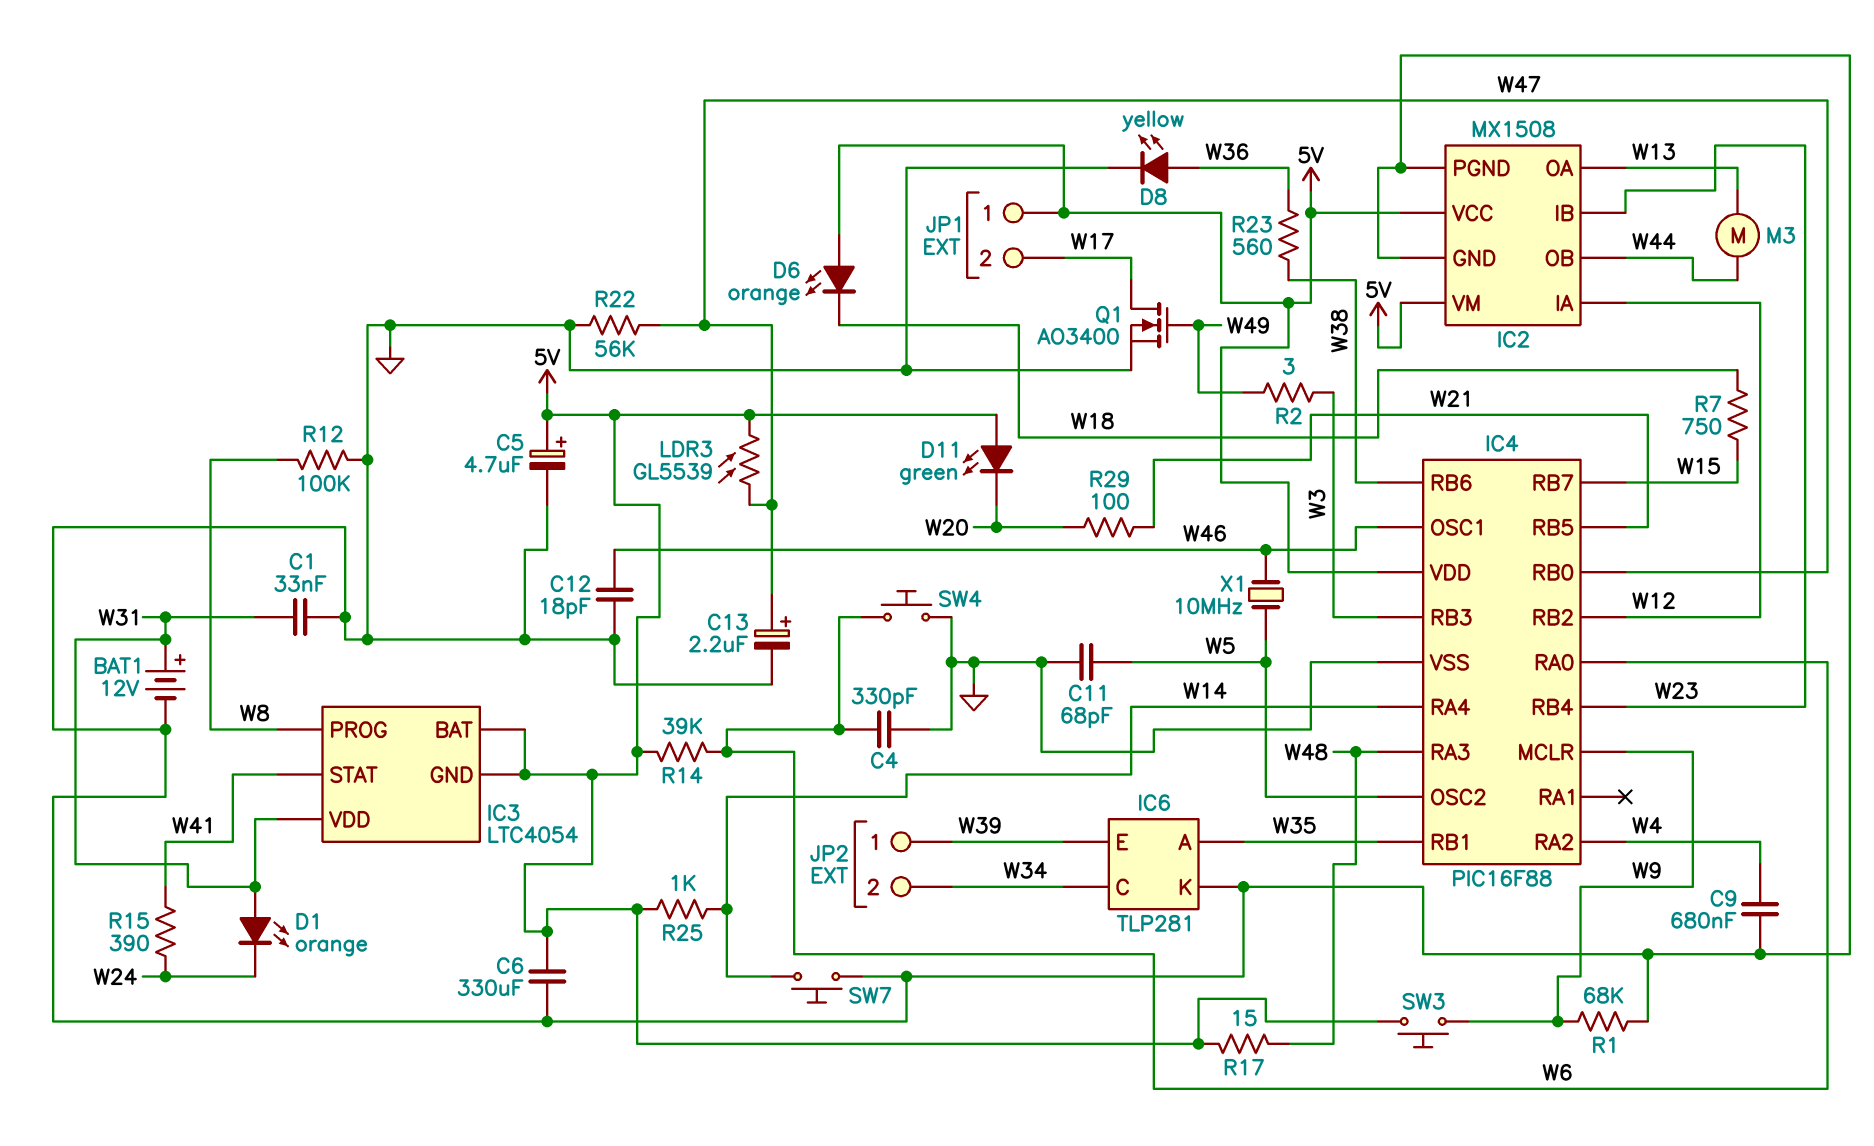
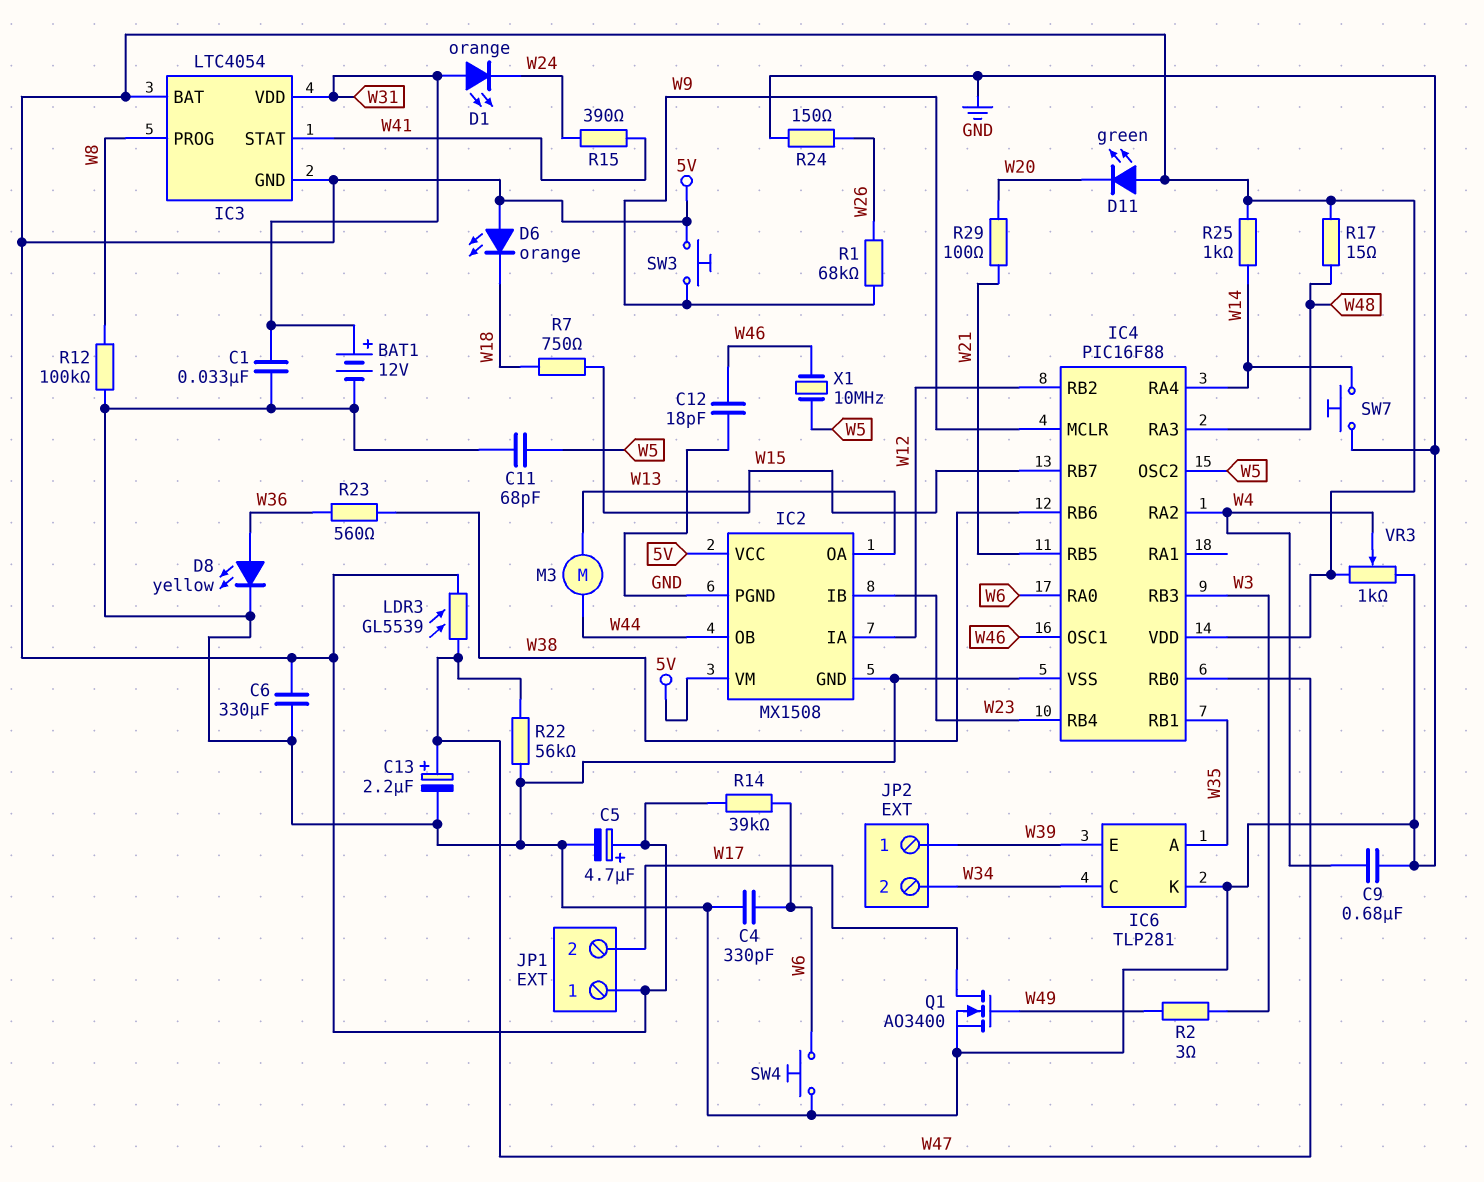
R1: 68k (GND, W9) -> 68k (W9, W26)
R24: none -> 150 (GND, W26)
VR3: none -> 1k (5V, GND, wiper W4)

